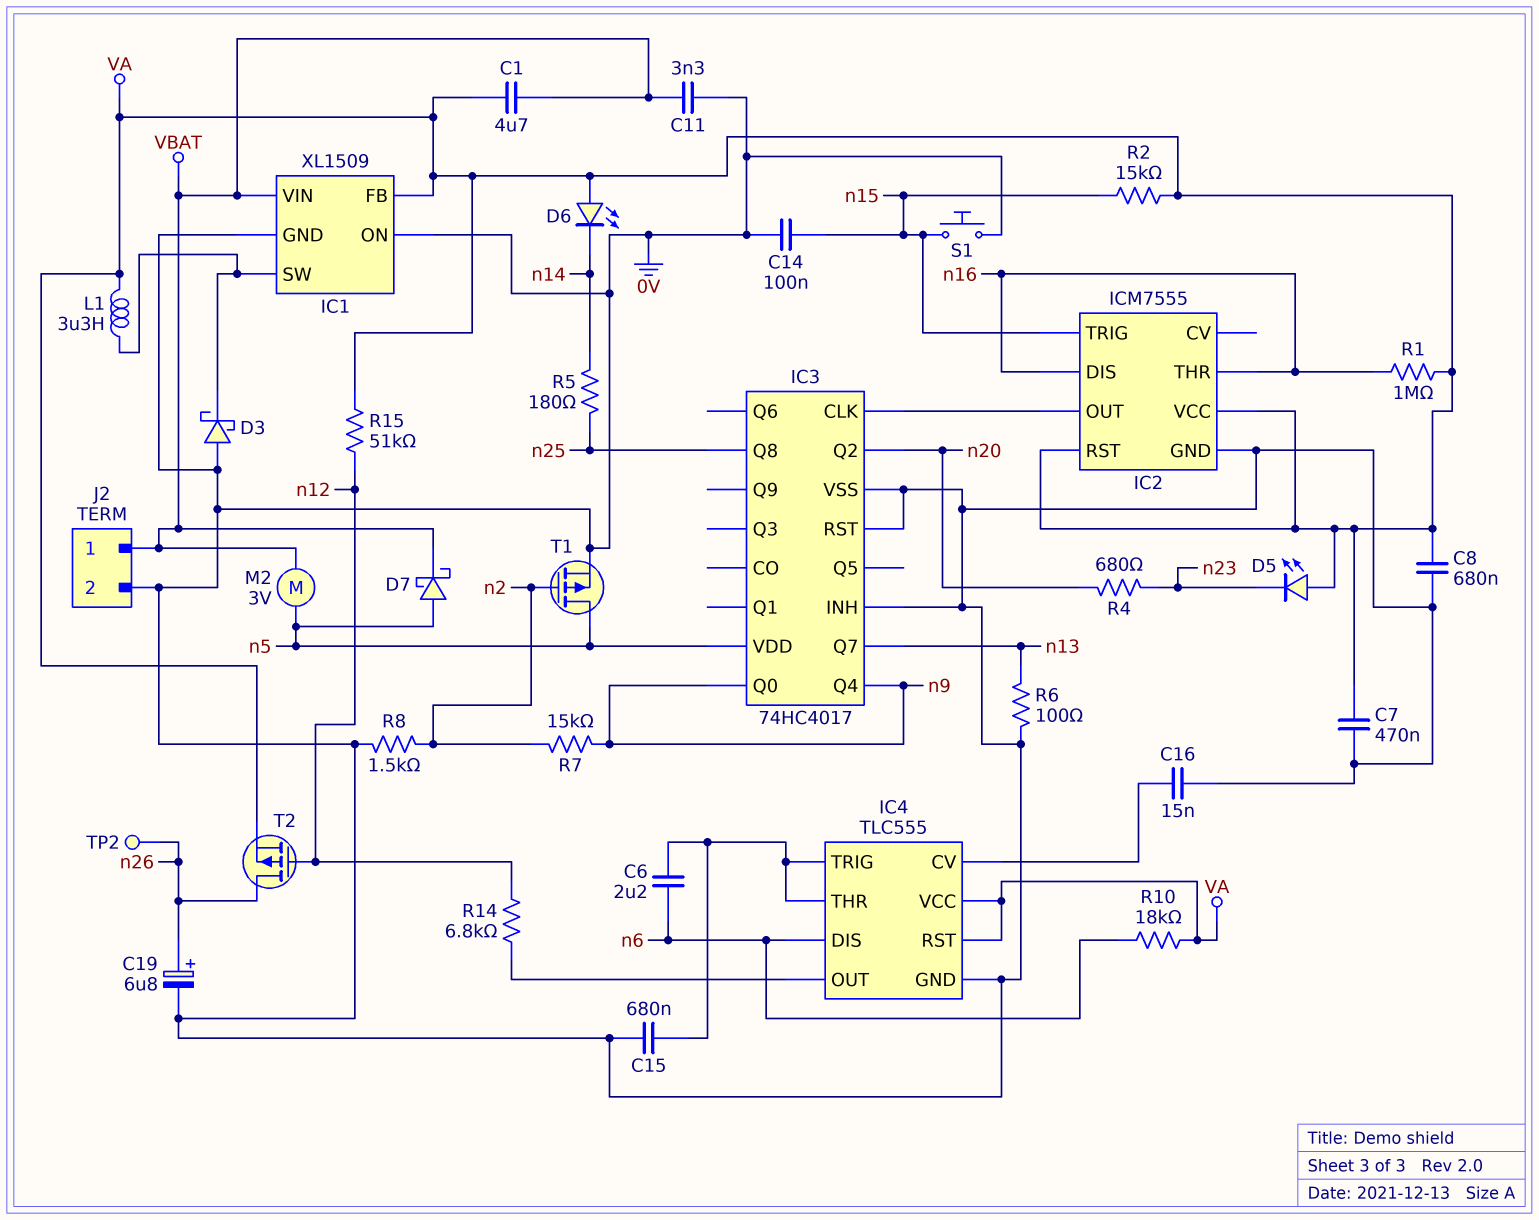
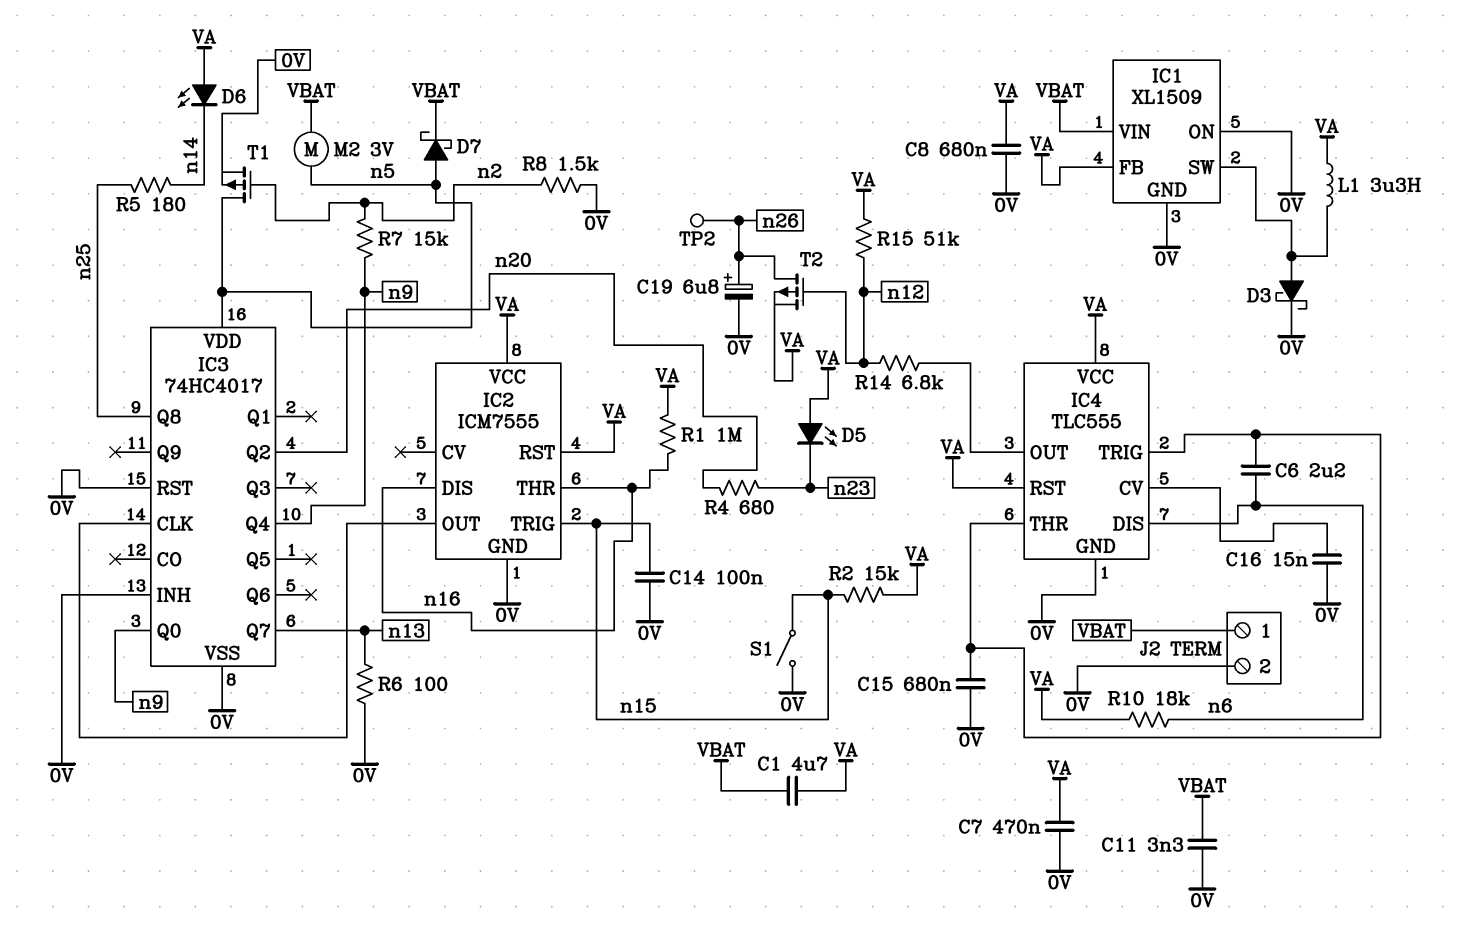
D3: schottky (A 0V, K IC1/SW) -> schottky (A IC1/SW, K 0V)
S1: button (0V, n15) -> switch (0V, n15)

